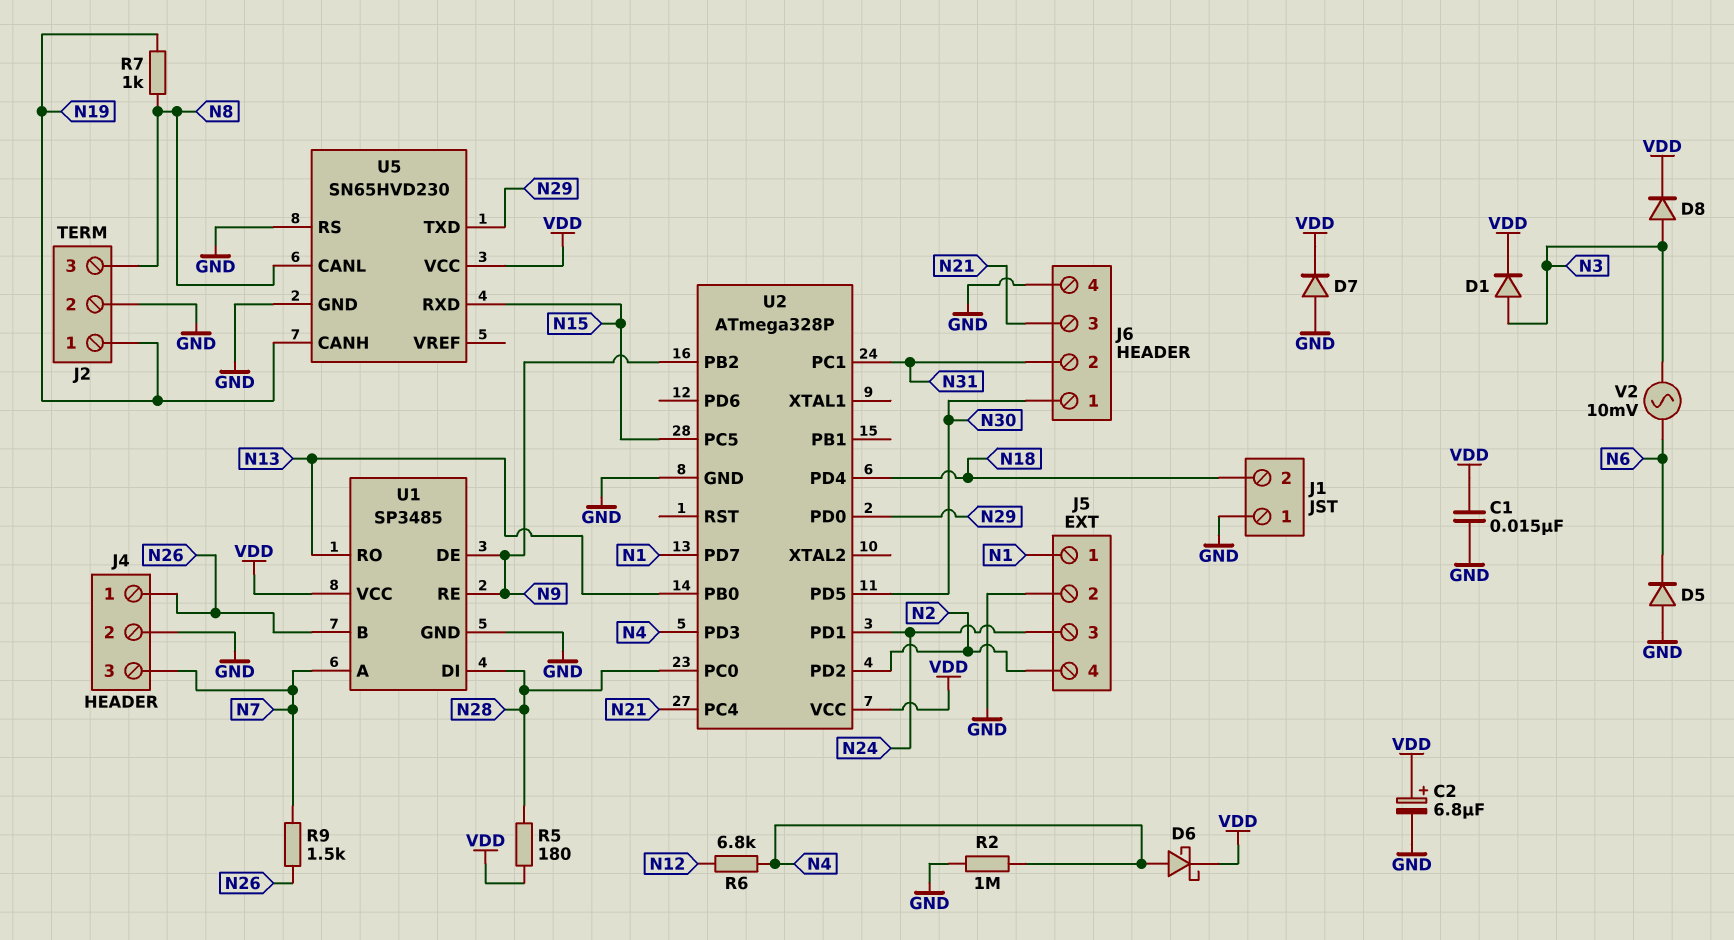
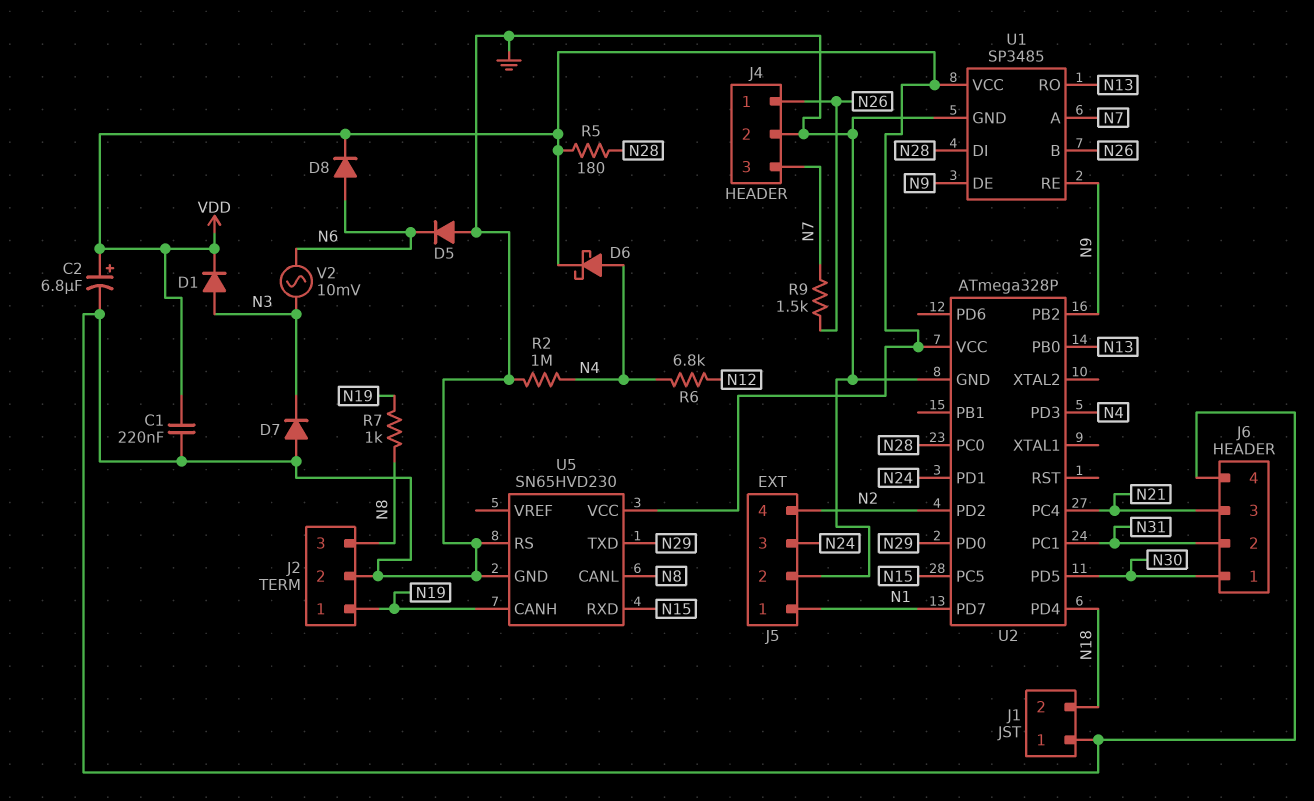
C1: 15nF (GND, VDD) -> 220nF (GND, VDD)
D7: diode (A GND, K VDD) -> diode (A GND, K N3)
D8: diode (A N3, K VDD) -> diode (A N6, K VDD)

